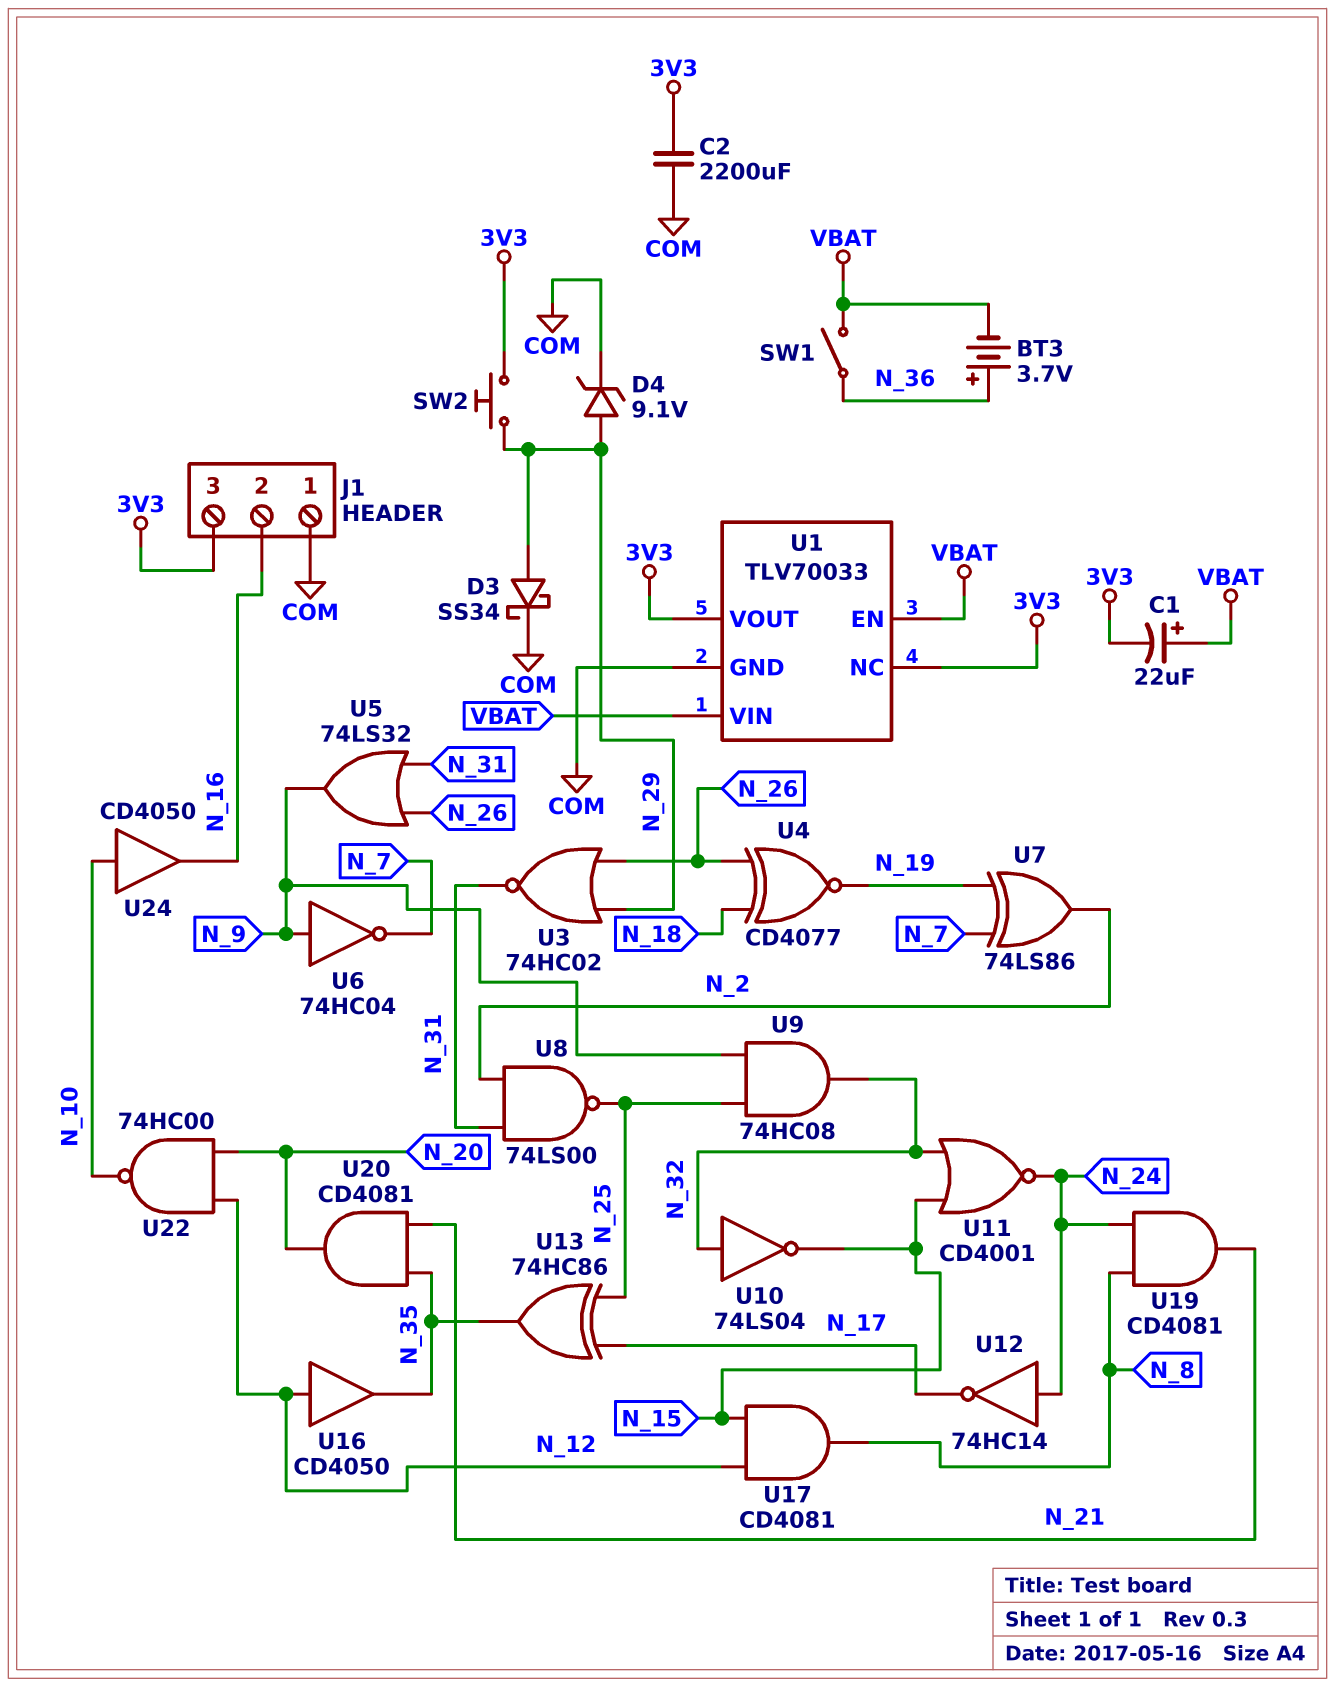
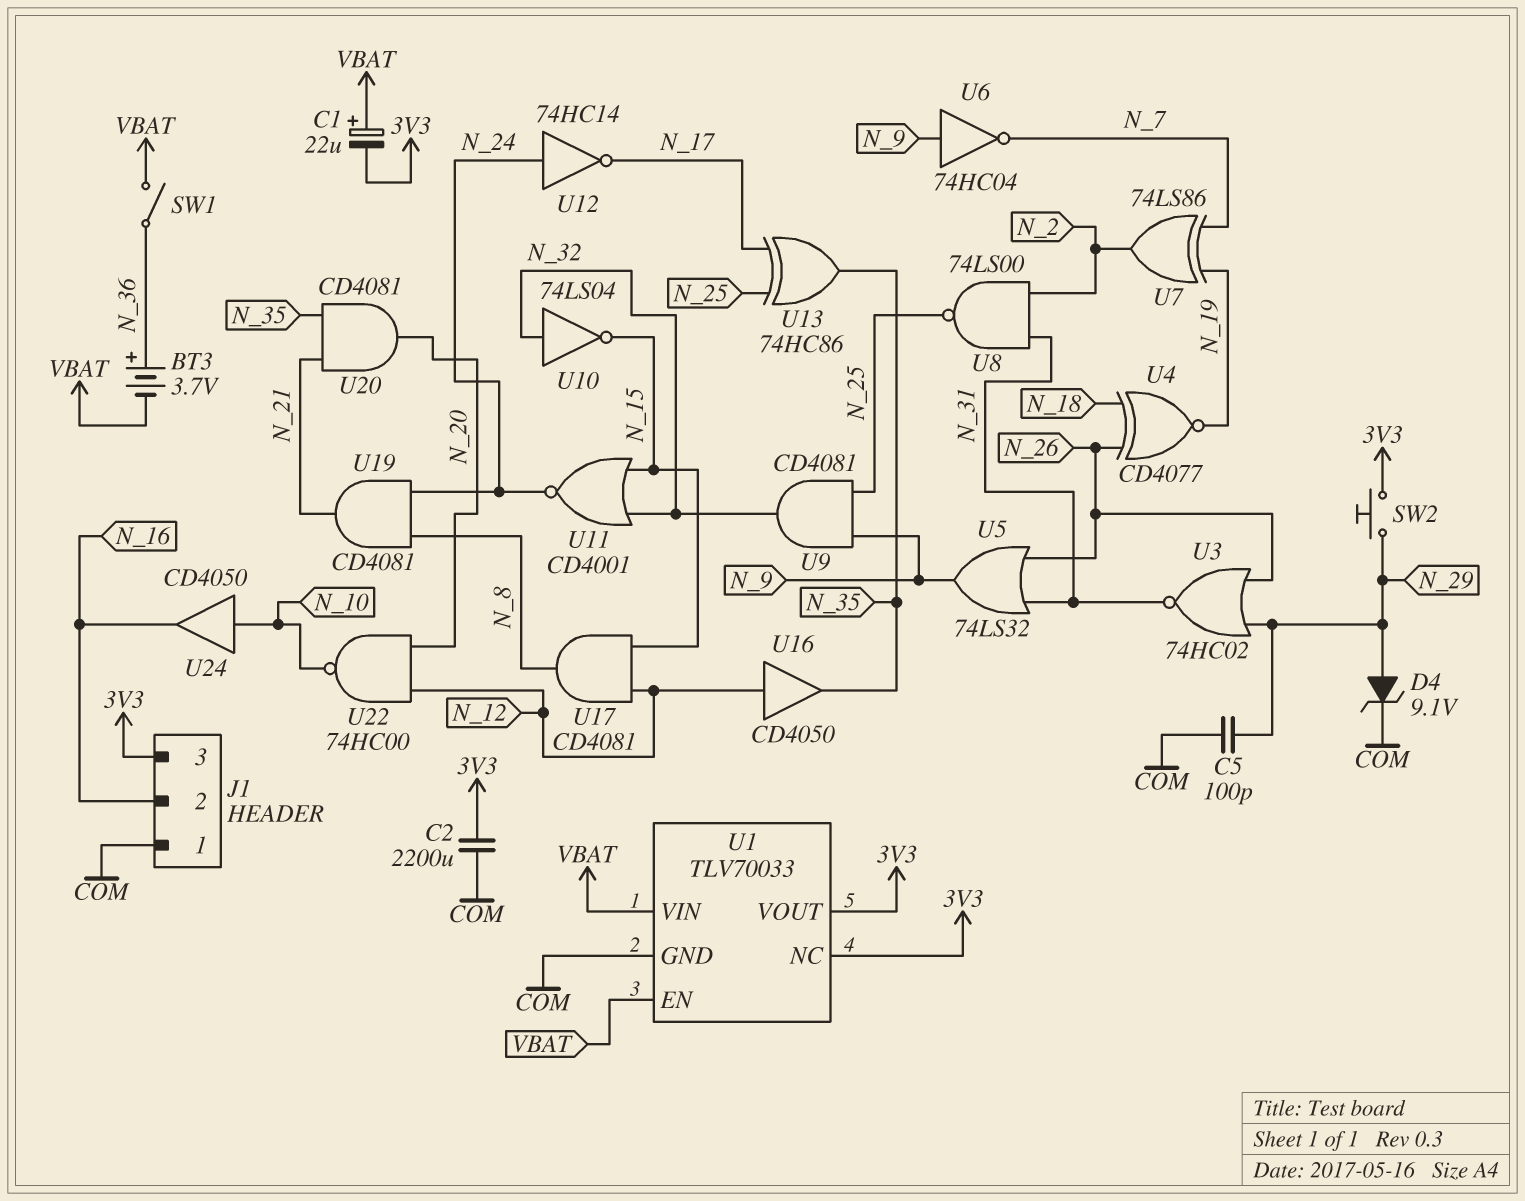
C5: none -> 100pF (COM, N_29)
D3: schottky SS34 (A N_29, K COM) -> none
U9: AND 74HC08 (in N_9, in N_25, out N_32) -> AND CD4081 (in N_9, in N_25, out N_32)

